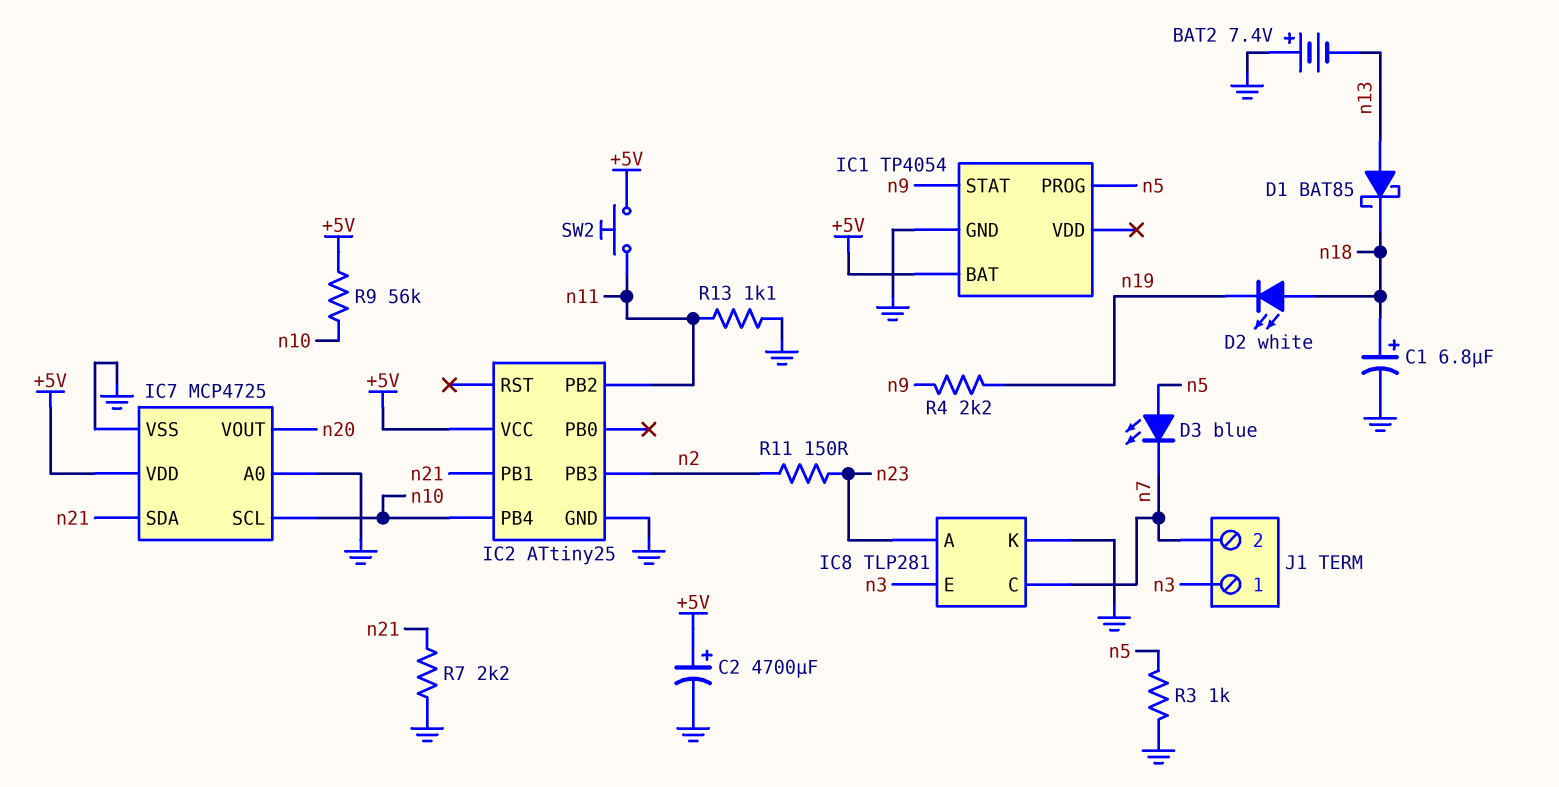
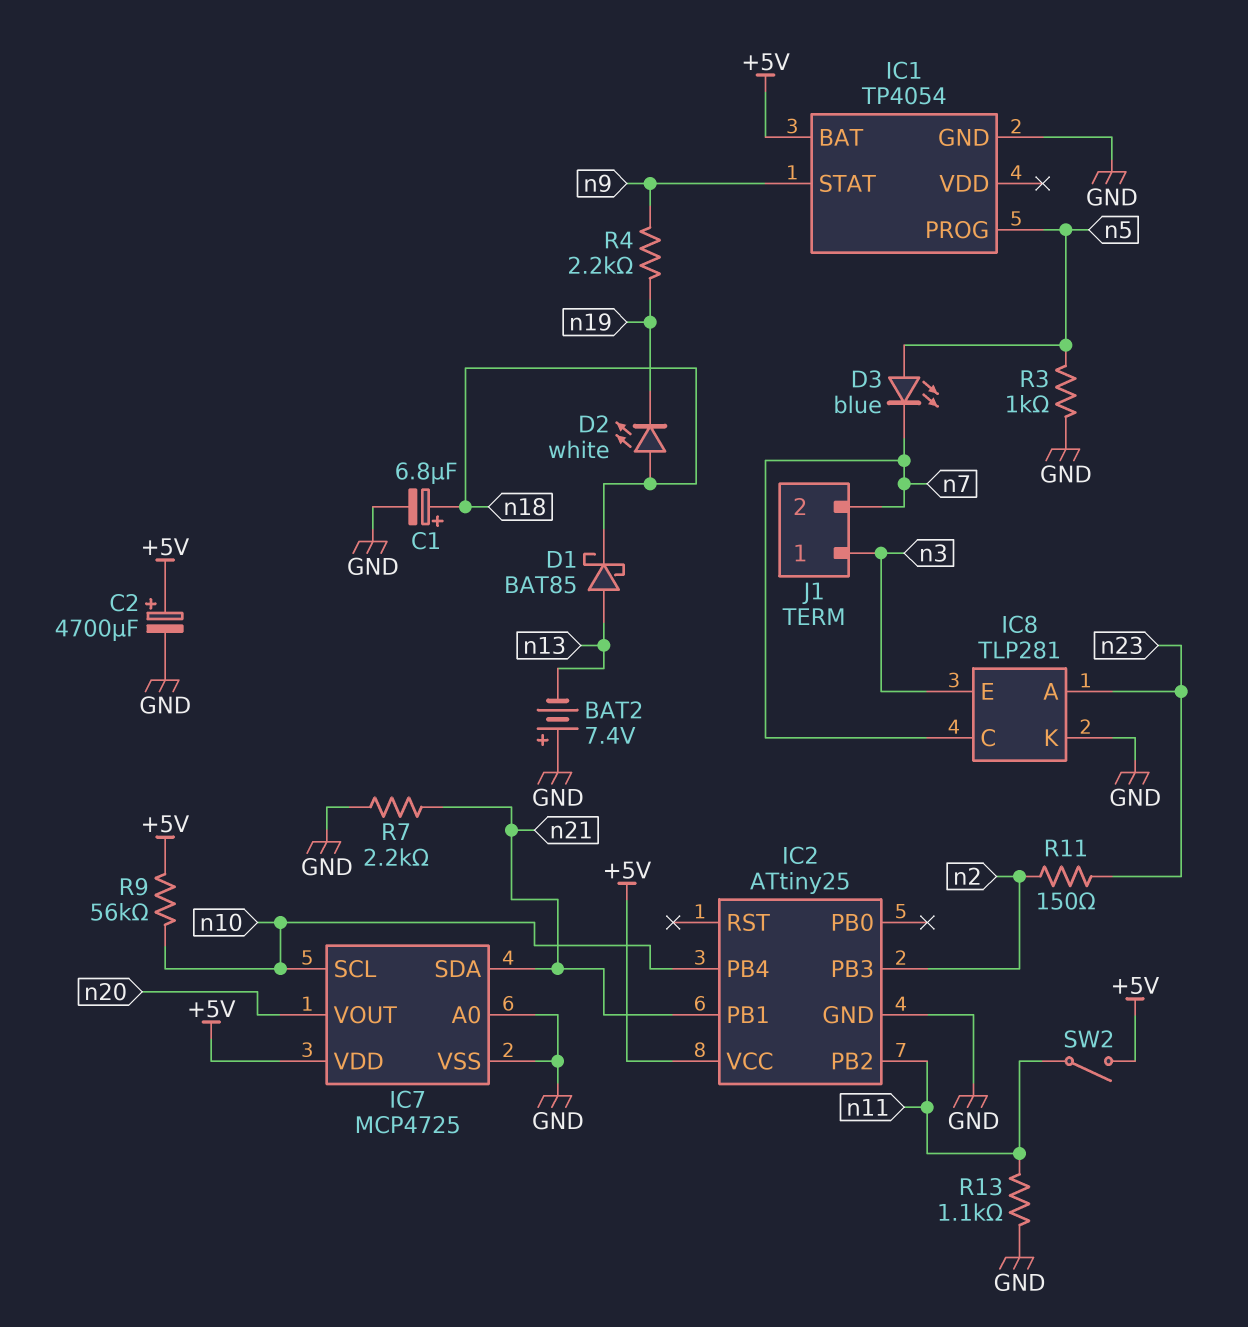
SW2: button (+5V, n11) -> switch (+5V, n11)

